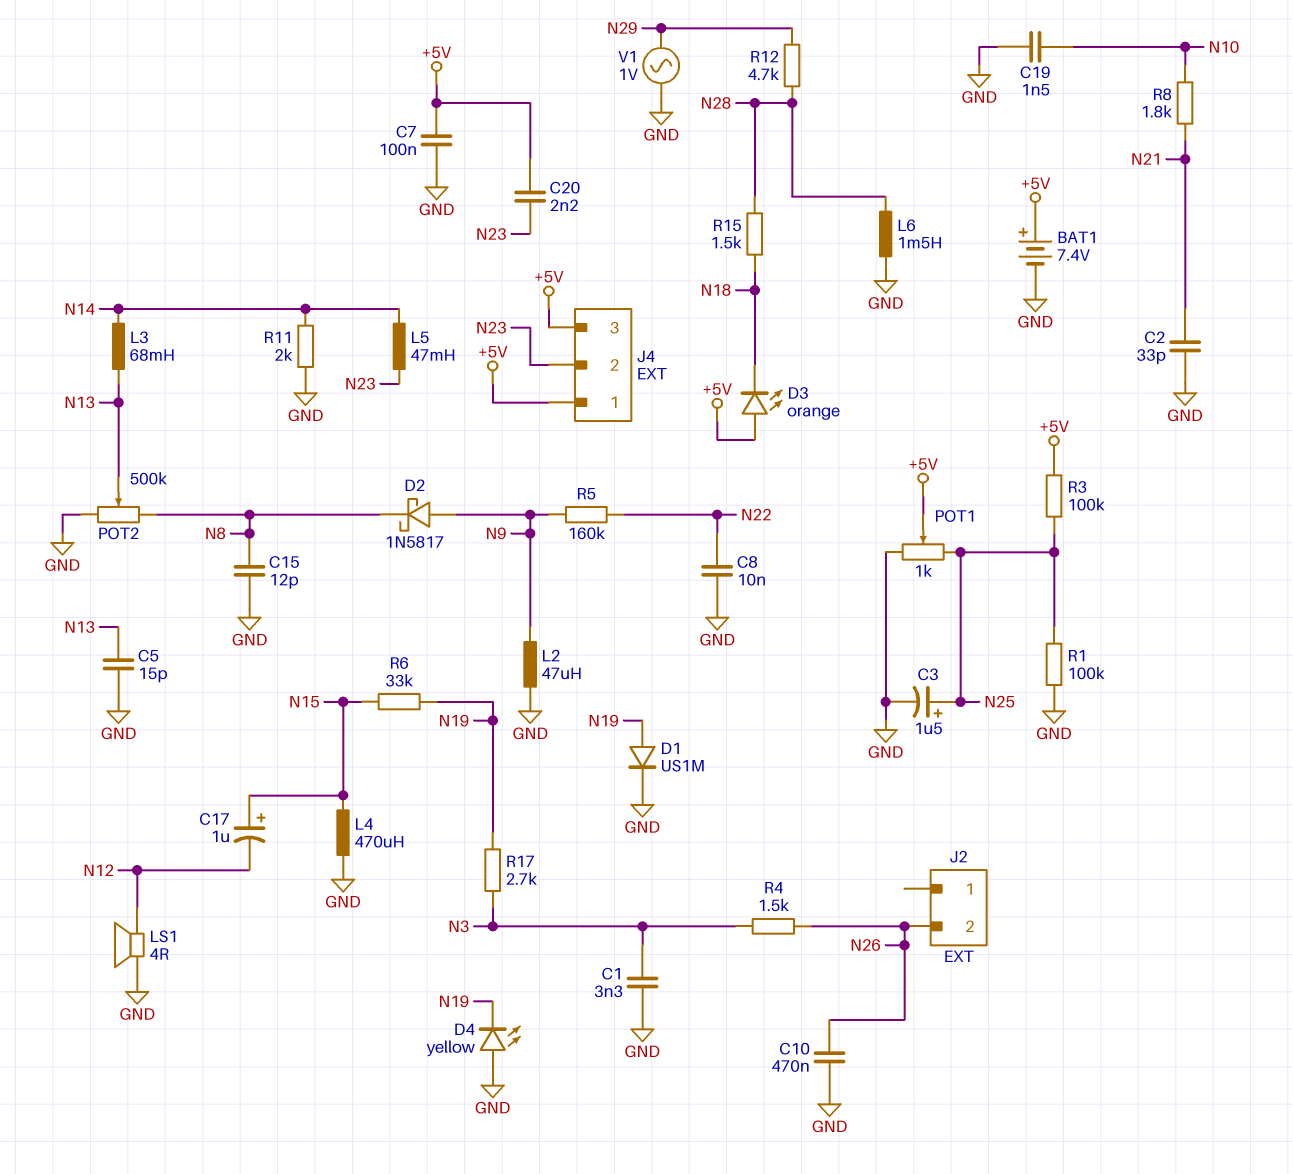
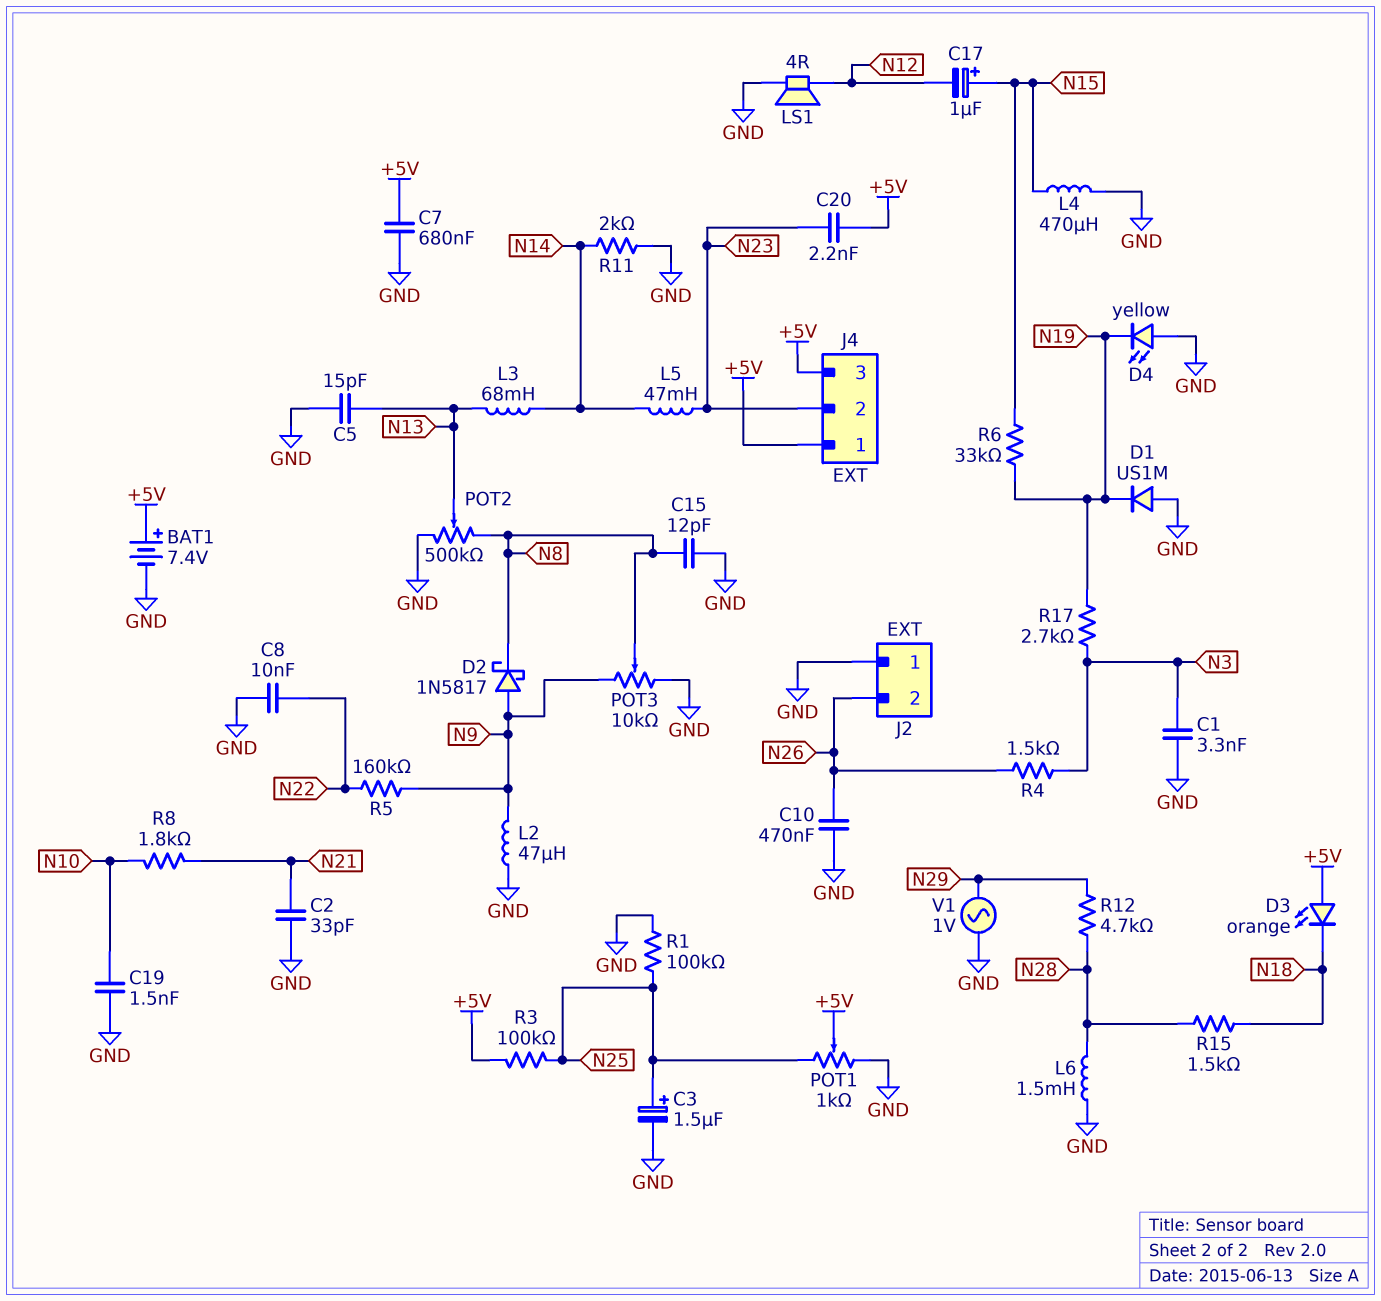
C7: 100nF (+5V, GND) -> 680nF (+5V, GND)
D1: diode US1M (A N19, K GND) -> diode US1M (A GND, K N19)
J2 pin 1: none -> GND
POT3: none -> 10k (GND, N9, wiper N8)

